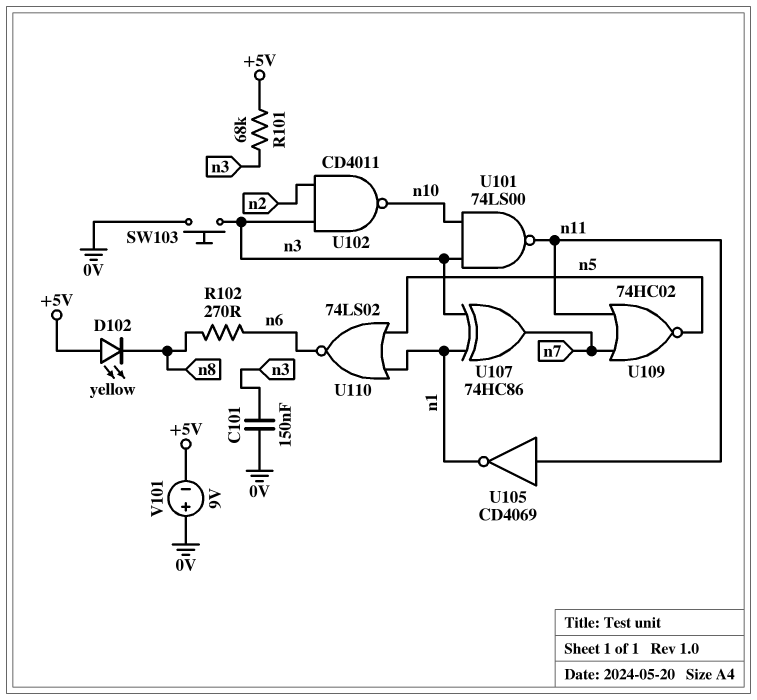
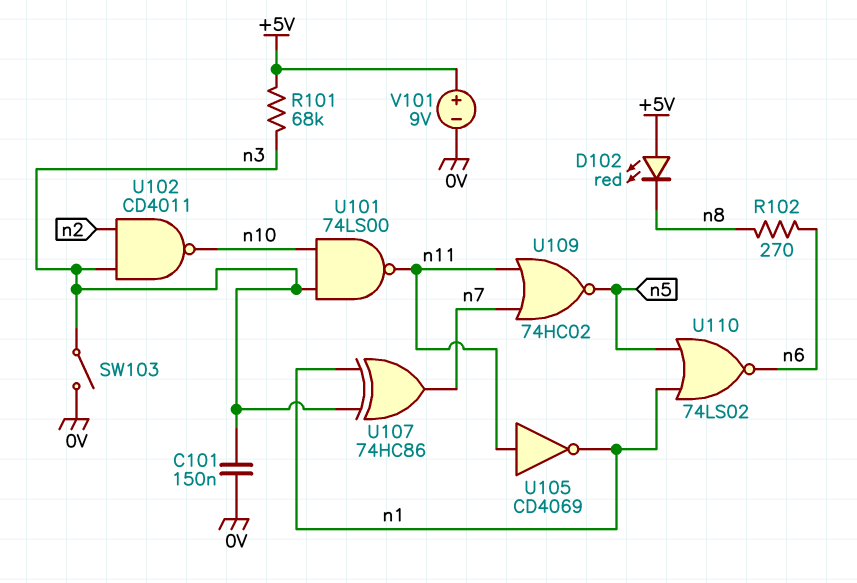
D102: LED yellow (A +5V, K n8) -> LED red (A +5V, K n8)
SW103: button (0V, n3) -> switch (0V, n3)
V101: 9V (plus 0V, minus +5V) -> 9V (plus +5V, minus 0V)

